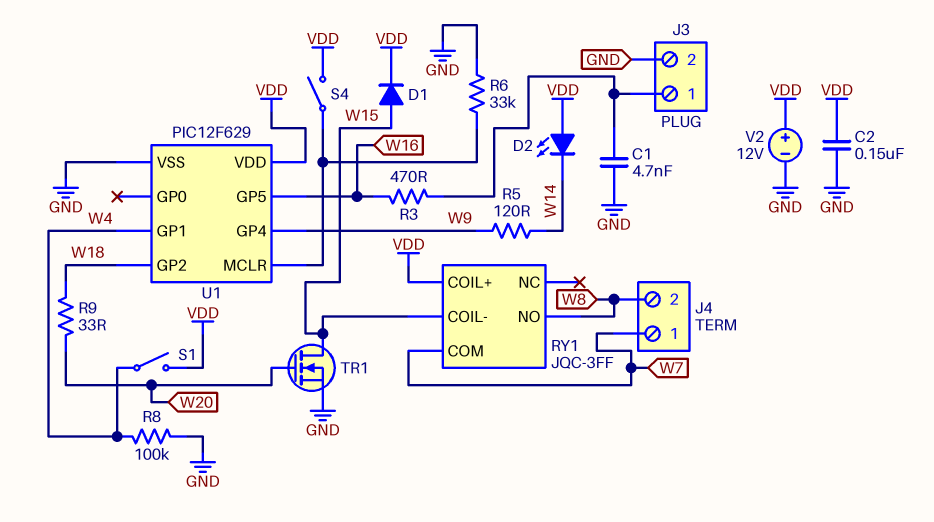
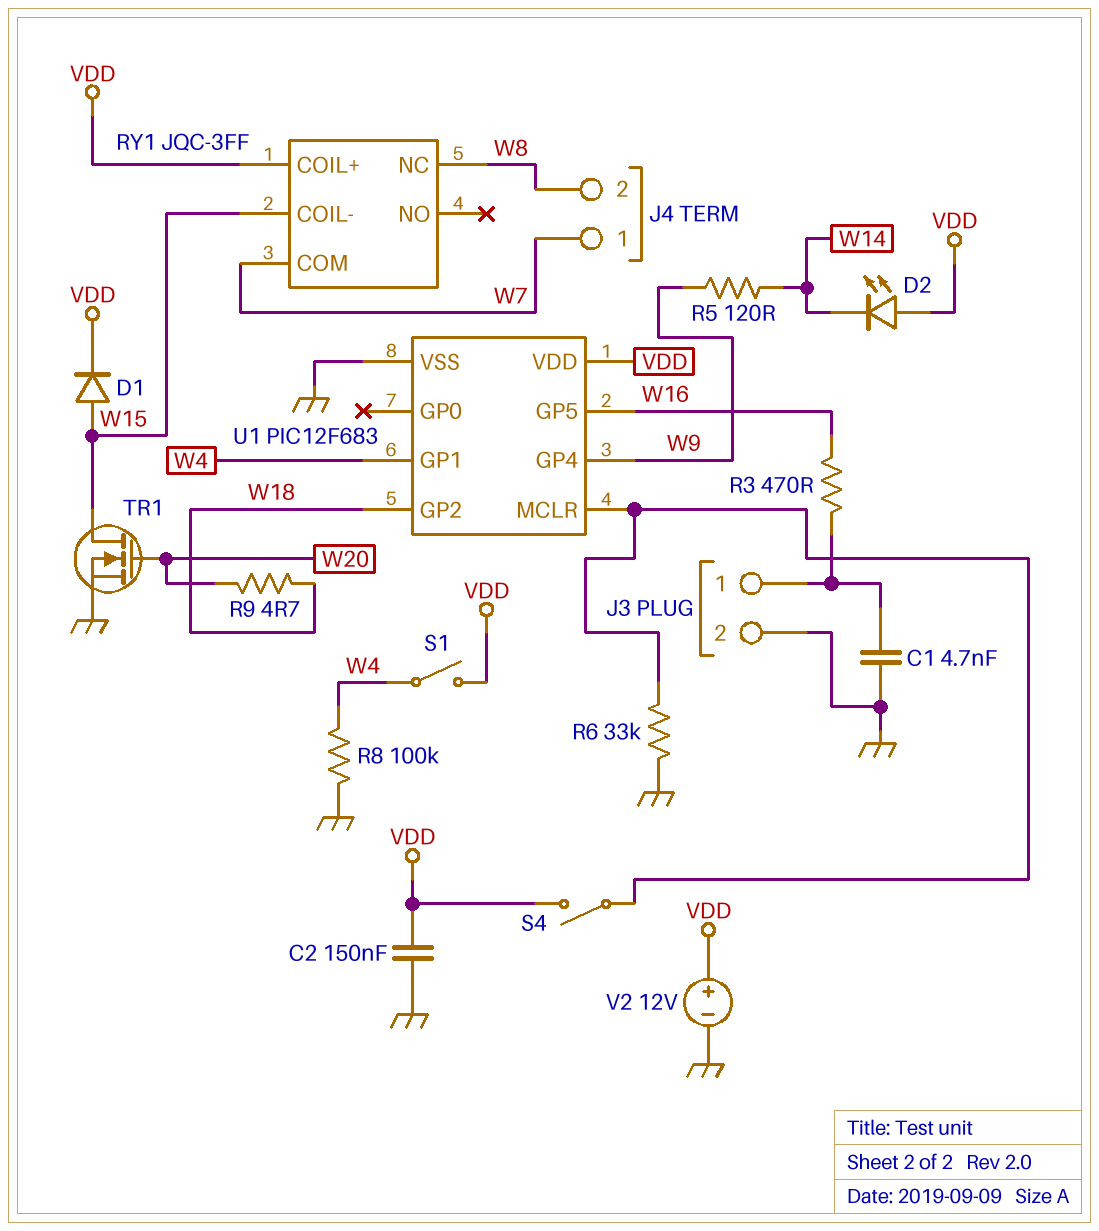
R9: 33 (W18, W20) -> 4.7 (W18, W20)
RY1 pin NC: none -> W8
RY1 pin NO: W8 -> none
U1: PIC12F629 -> PIC12F683

